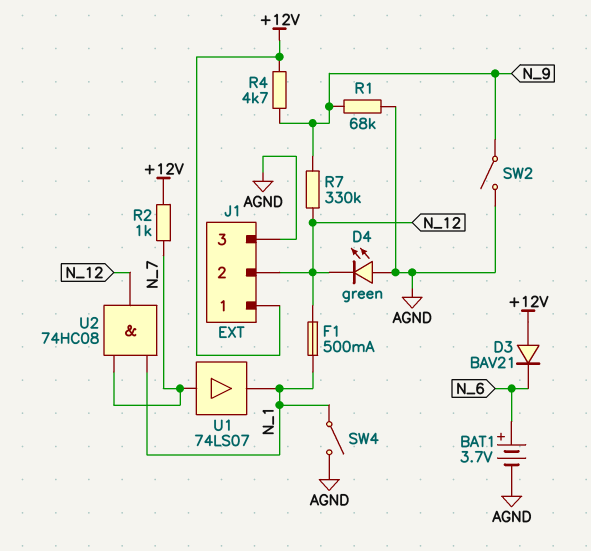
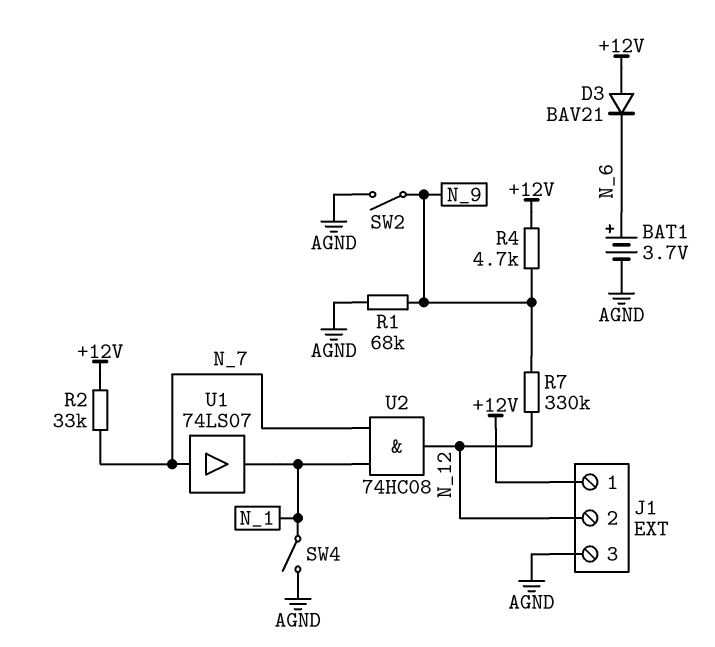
D4: LED green (A AGND, K N_12) -> none
F1: 500mA (N_1, N_12) -> none
R2: 1k (+12V, N_7) -> 33k (+12V, N_7)

